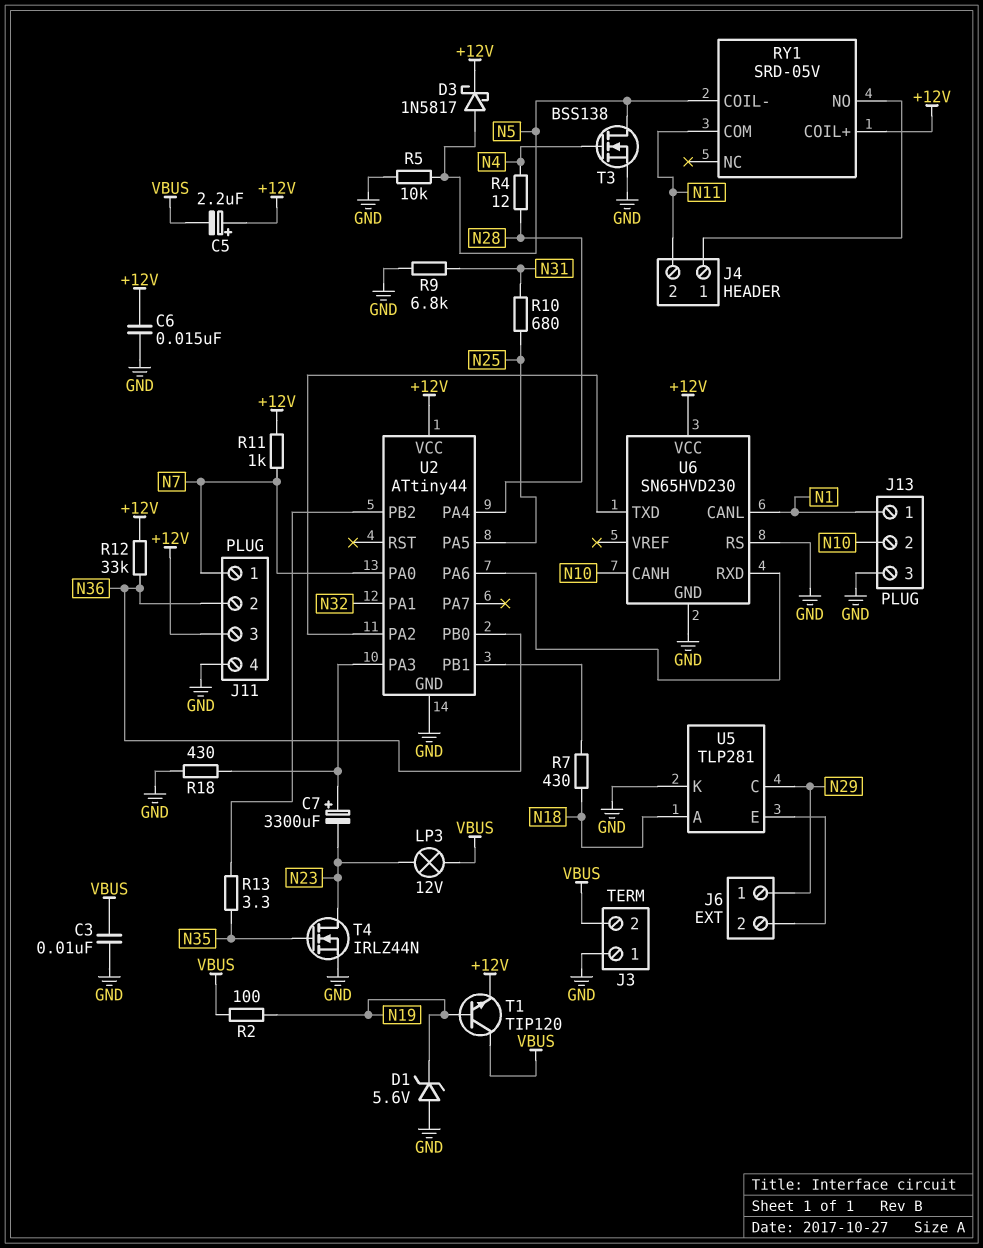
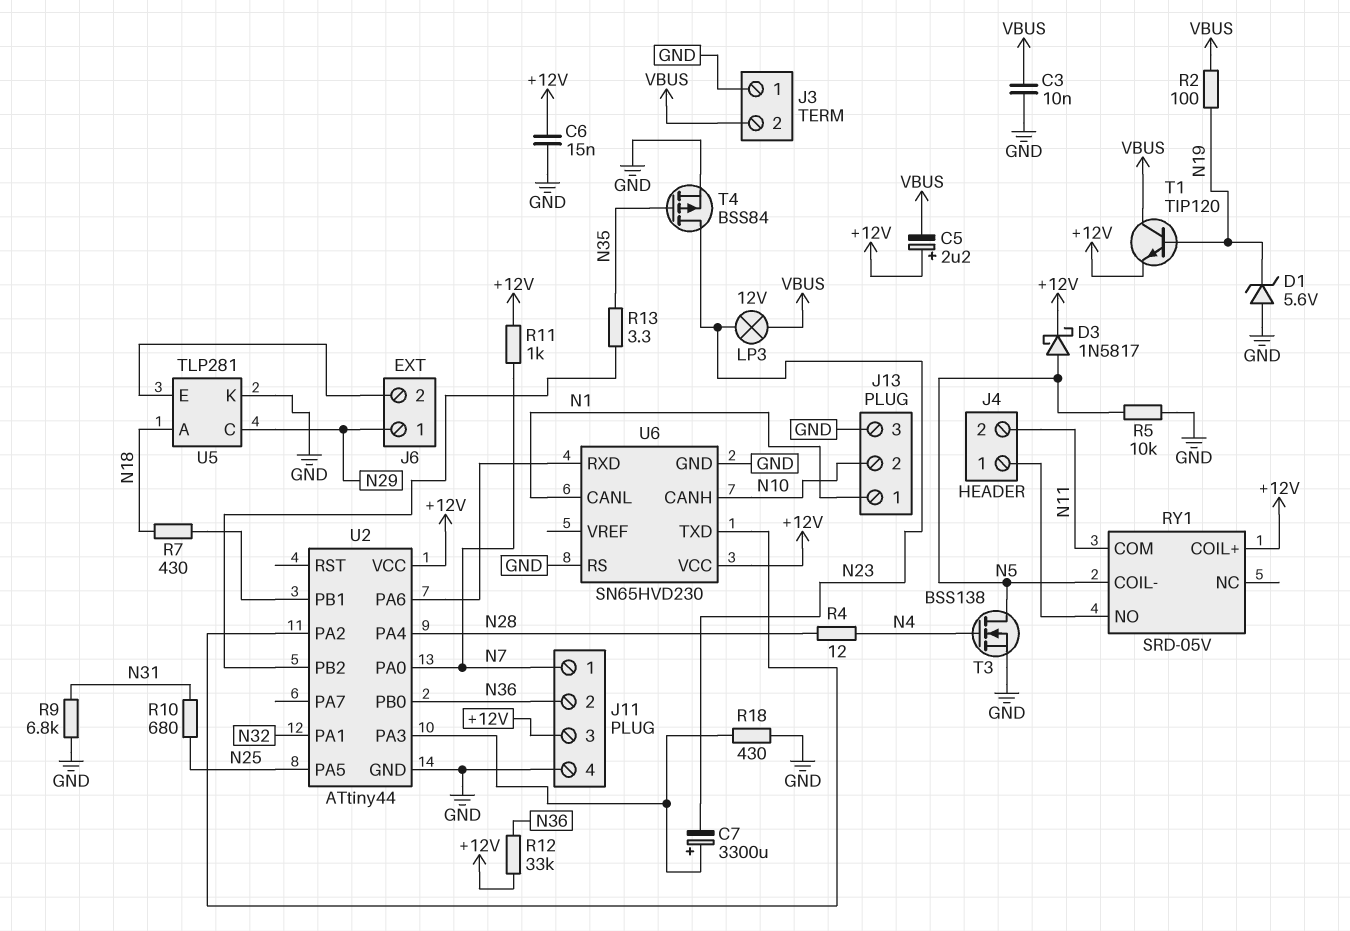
T4: NMOS IRLZ44N (G N35, D N23, S GND) -> PMOS BSS84 (G N35, D N23, S GND)

